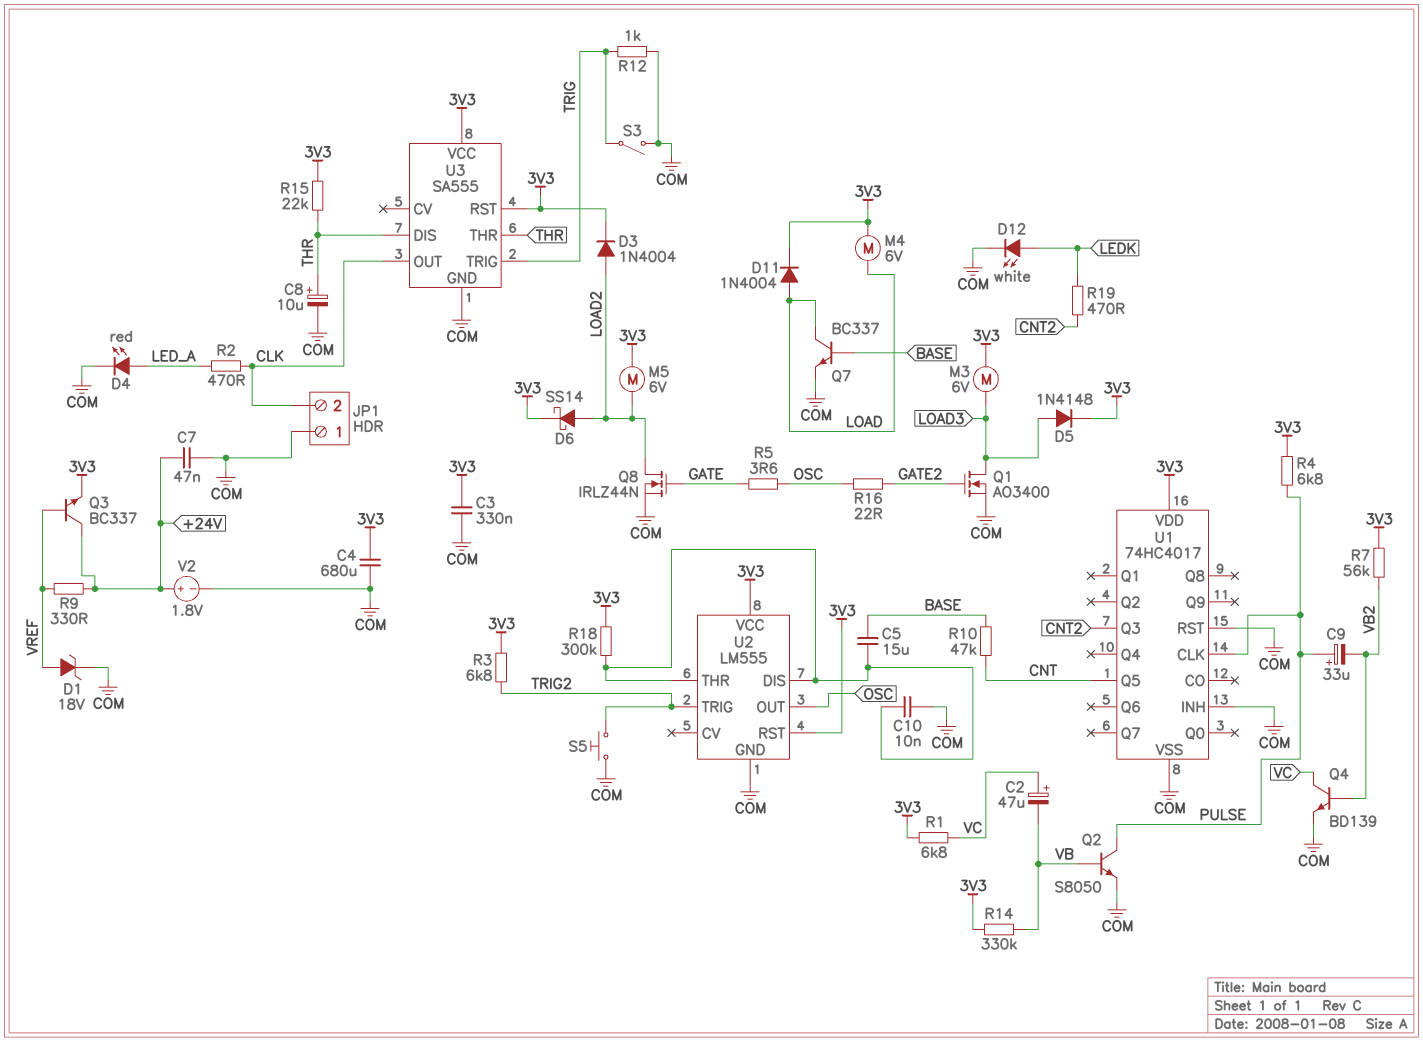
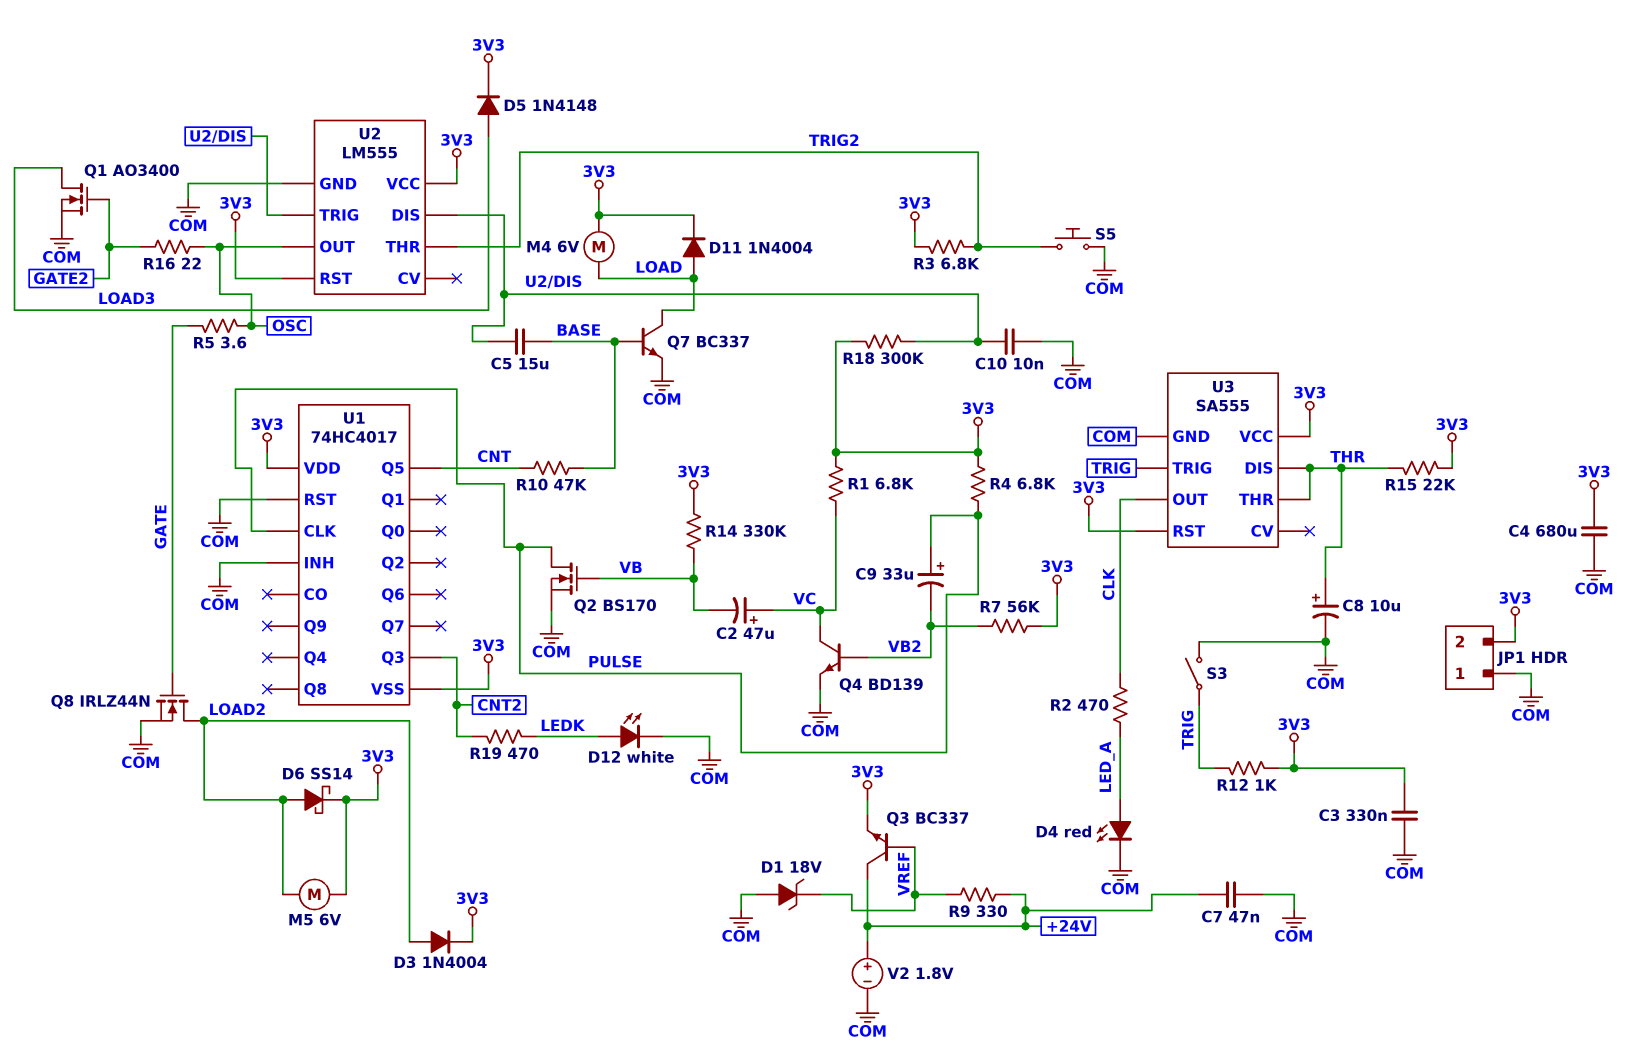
D1: zener 18V (A VREF, K COM) -> zener 18V (A COM, K VREF)
JP1 pin 2: CLK -> 3V3
M3: motor 6V (3V3, LOAD3) -> none
Q2: NPN S8050 (B VB, C PULSE, E COM) -> NMOS BS170 (G VB, D PULSE, S COM)
R12: 1k (COM, TRIG) -> 1k (3V3, TRIG)
U1 pin VSS: COM -> 3V3
U2 pin THR: U2/DIS -> TRIG2
U2 pin TRIG: TRIG2 -> U2/DIS

